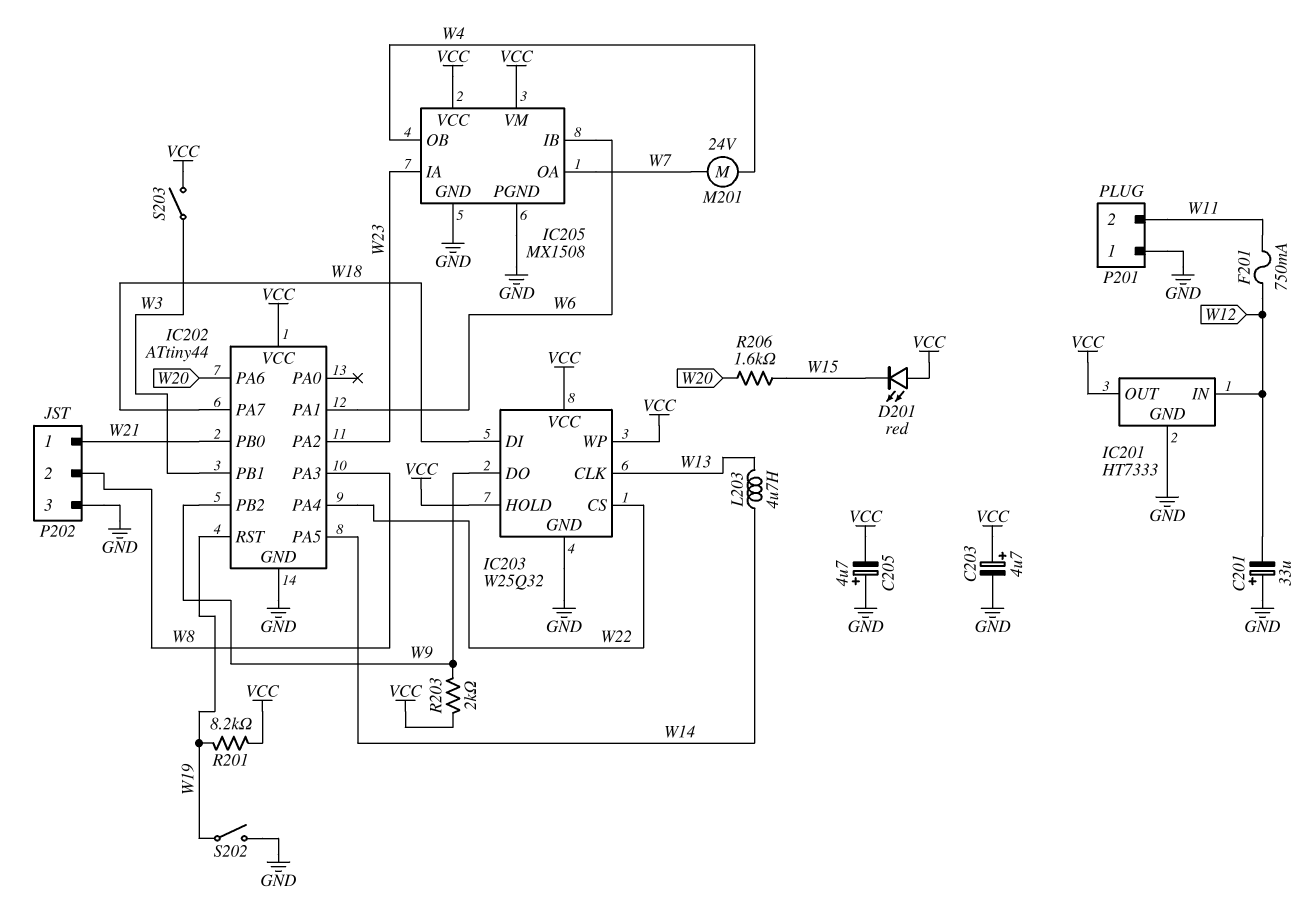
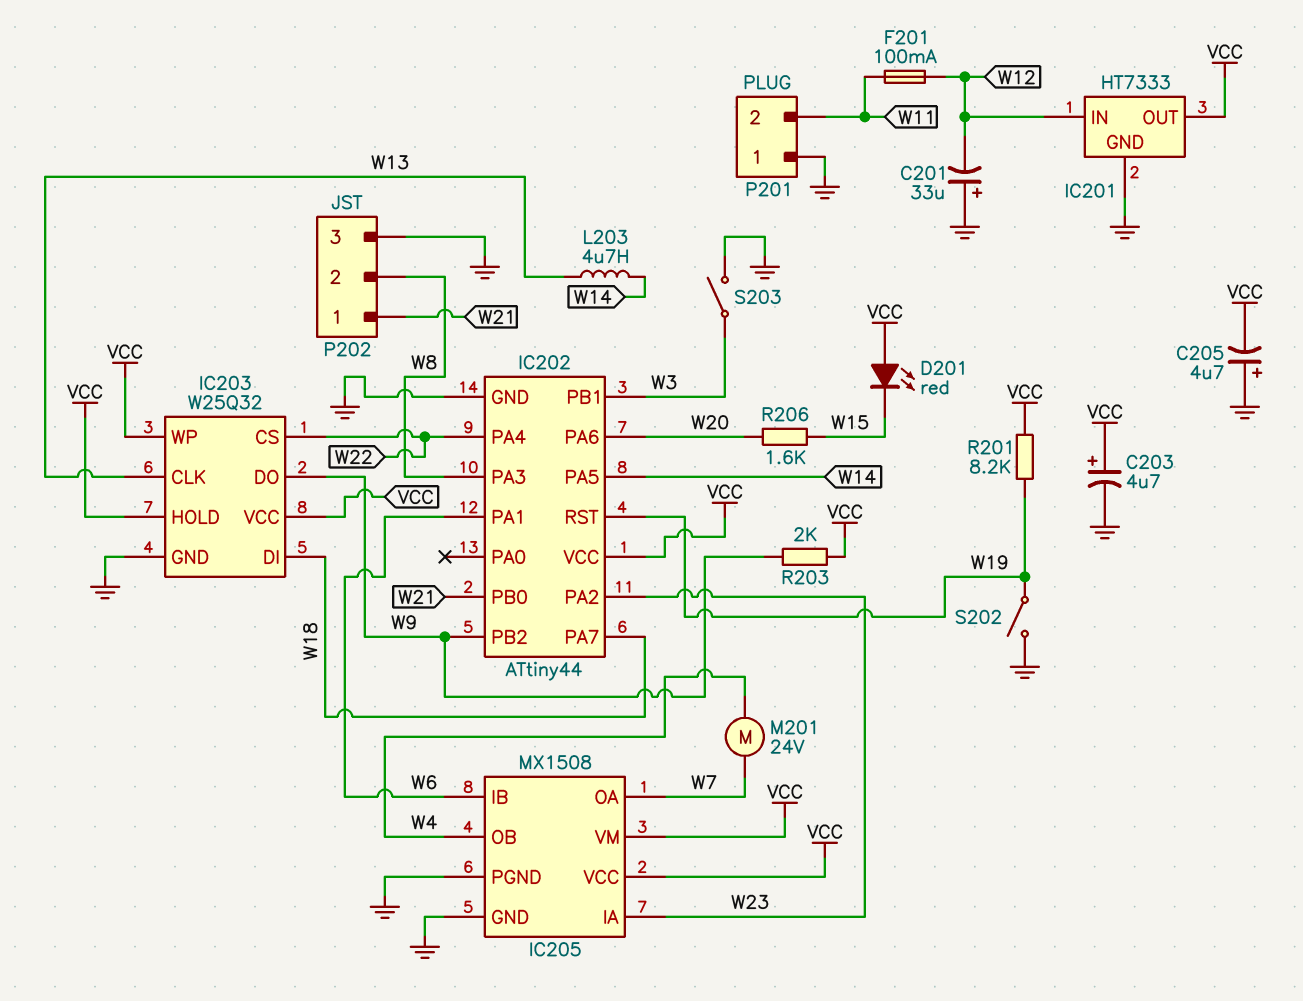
F201: 750mA (W11, W12) -> 100mA (W11, W12)
S203: switch (VCC, W3) -> switch (GND, W3)

